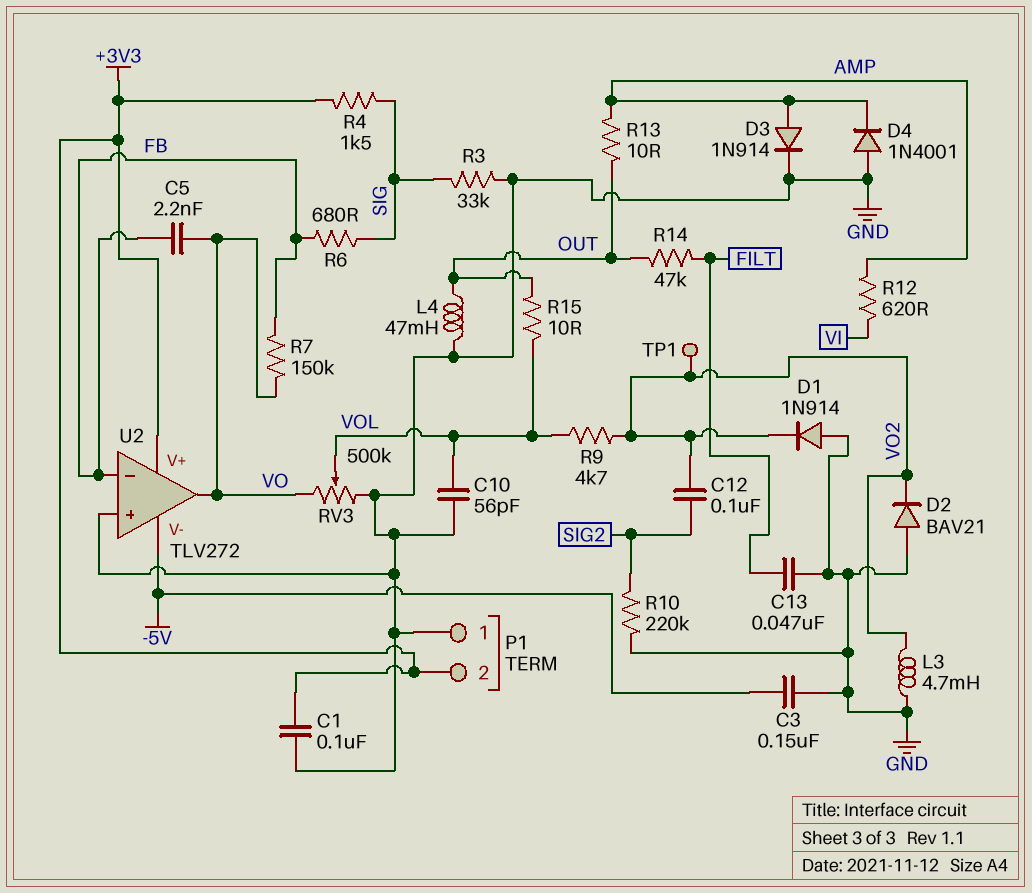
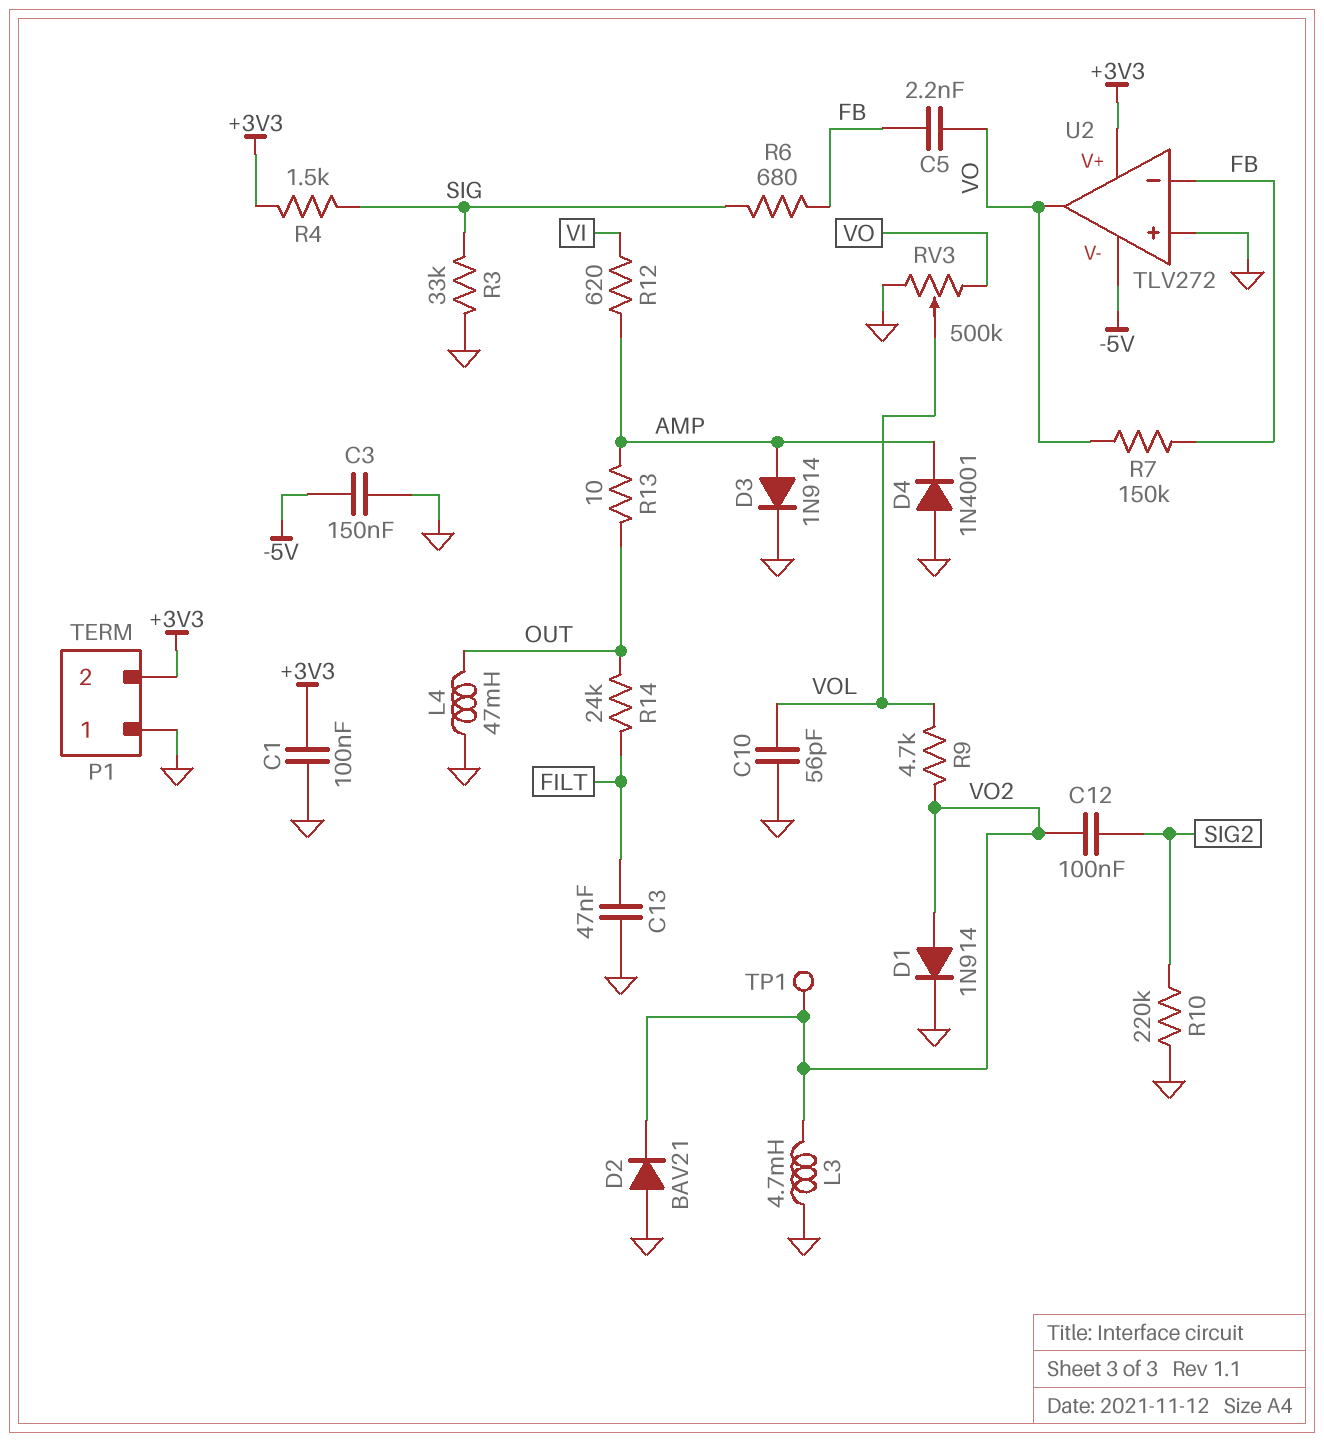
D1: diode 1N914 (A GND, K VO2) -> diode 1N914 (A VO2, K GND)
R14: 47k (FILT, OUT) -> 24k (FILT, OUT)
R15: 10 (OUT, VOL) -> none

